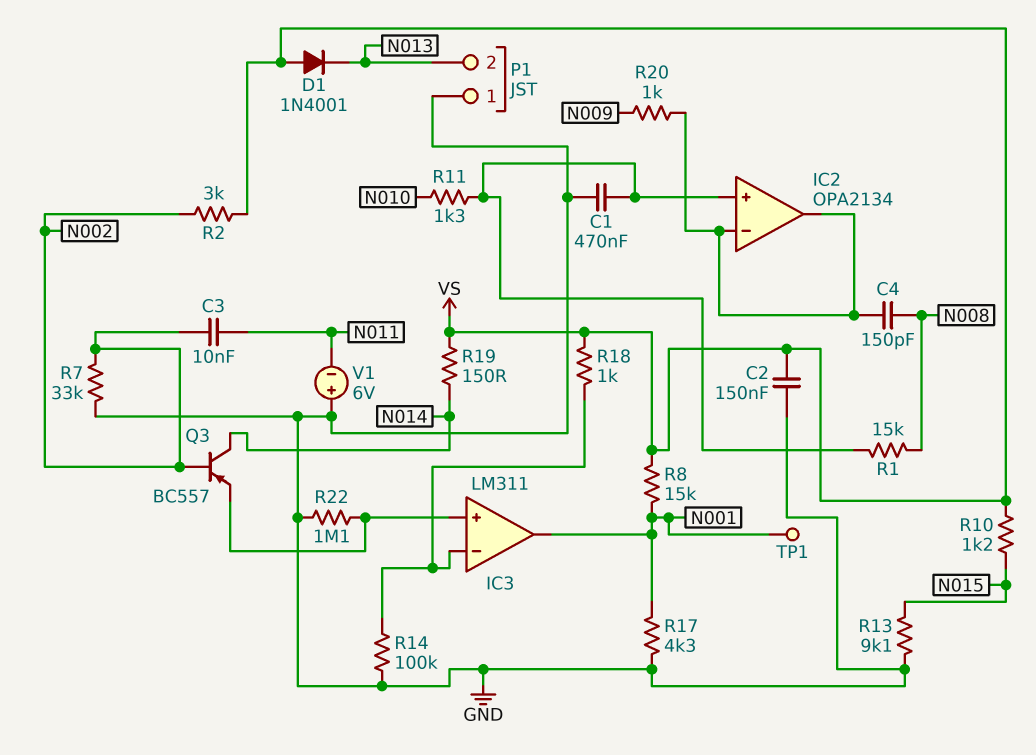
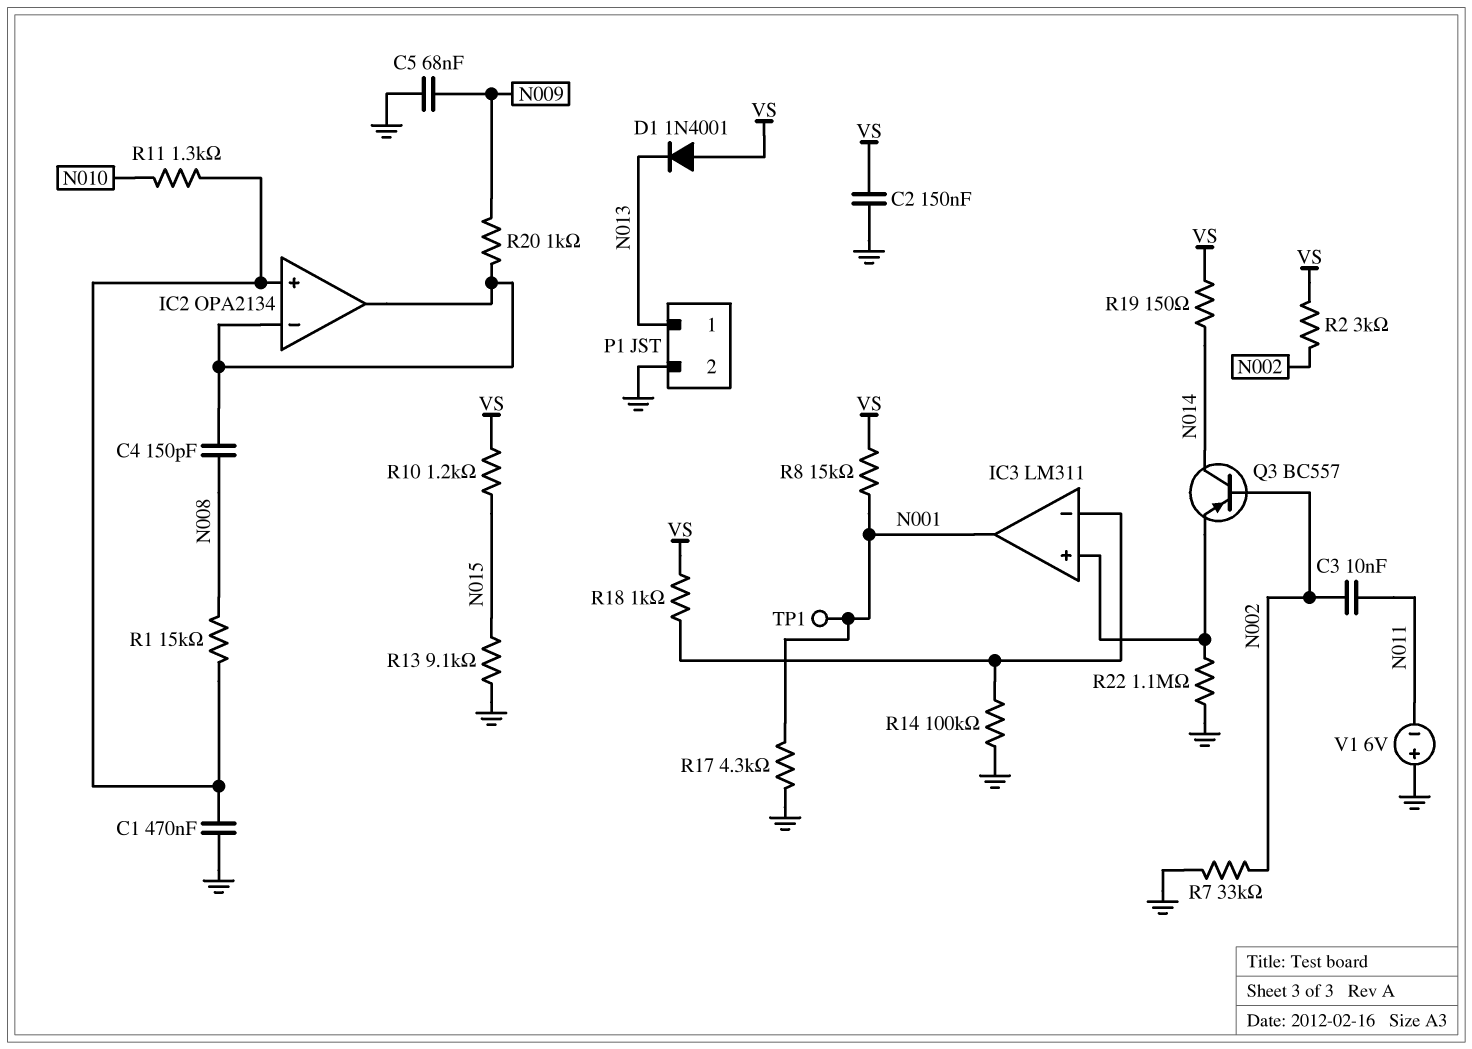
C5: none -> 68nF (GND, N009)
P1 pin 1: GND -> N013
P1 pin 2: N013 -> GND

